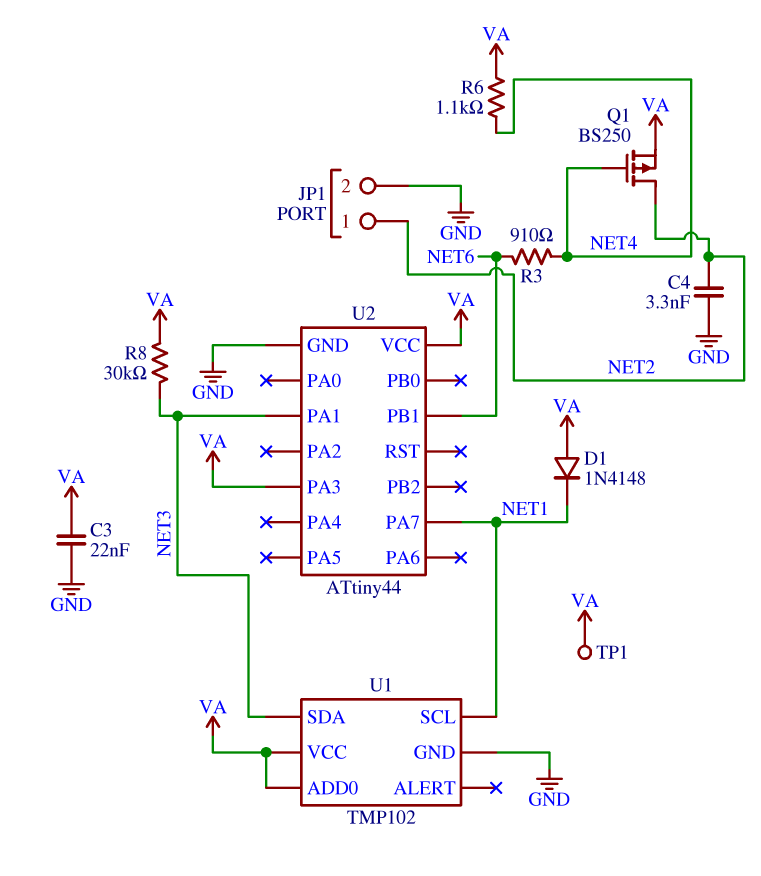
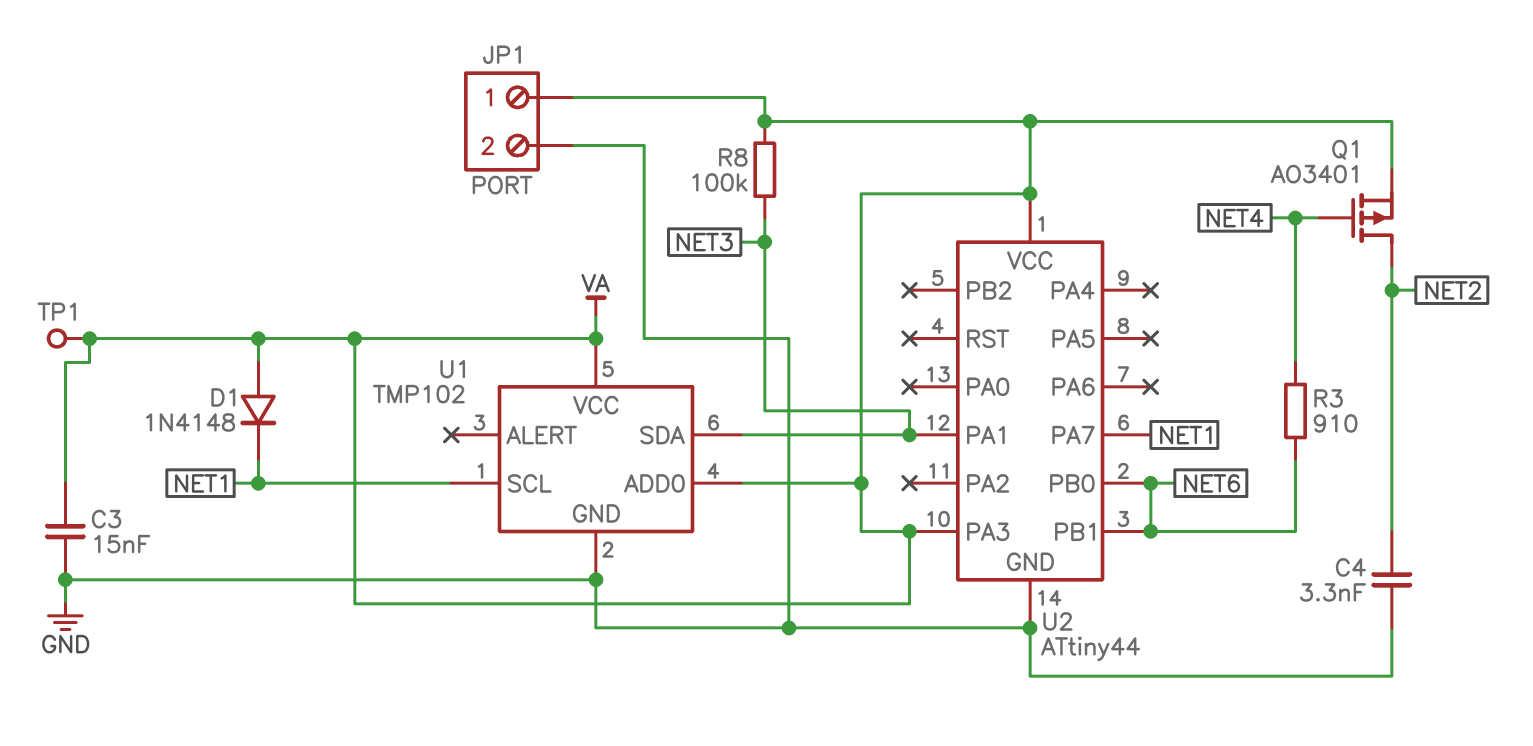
C3: 22nF (GND, VA) -> 15nF (GND, VA)
JP1 pin 1: NET2 -> VA
Q1: PMOS BS250 (G NET4, D NET2, S VA) -> PMOS AO3401 (G NET4, D NET2, S VA)
R6: 1.1k (NET4, VA) -> none
R8: 30k (NET3, VA) -> 100k (NET3, VA)
U2 pin PB0: none -> NET6

